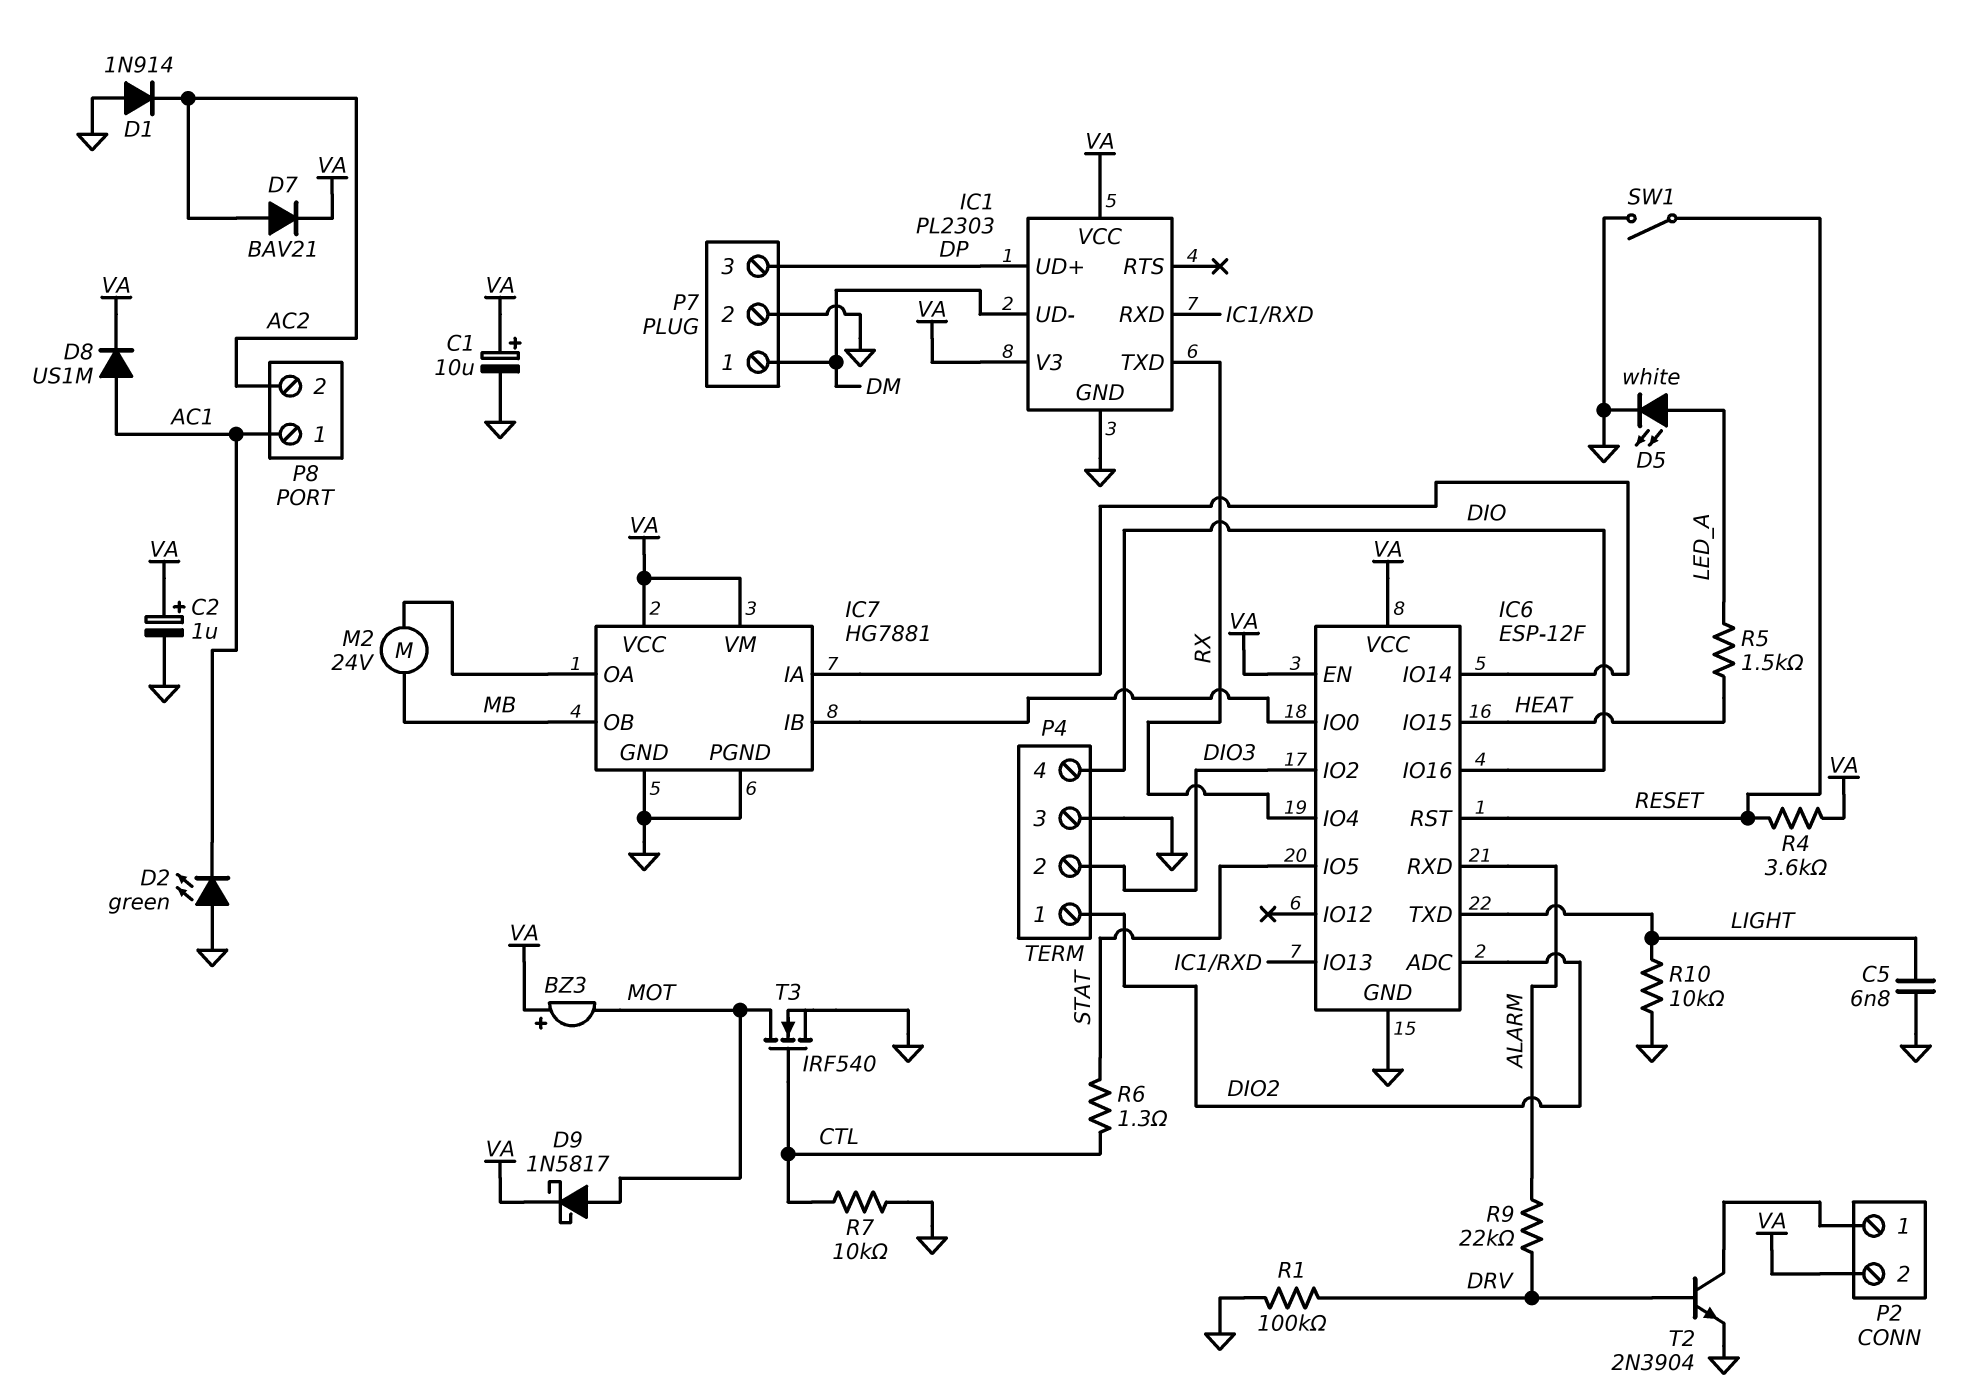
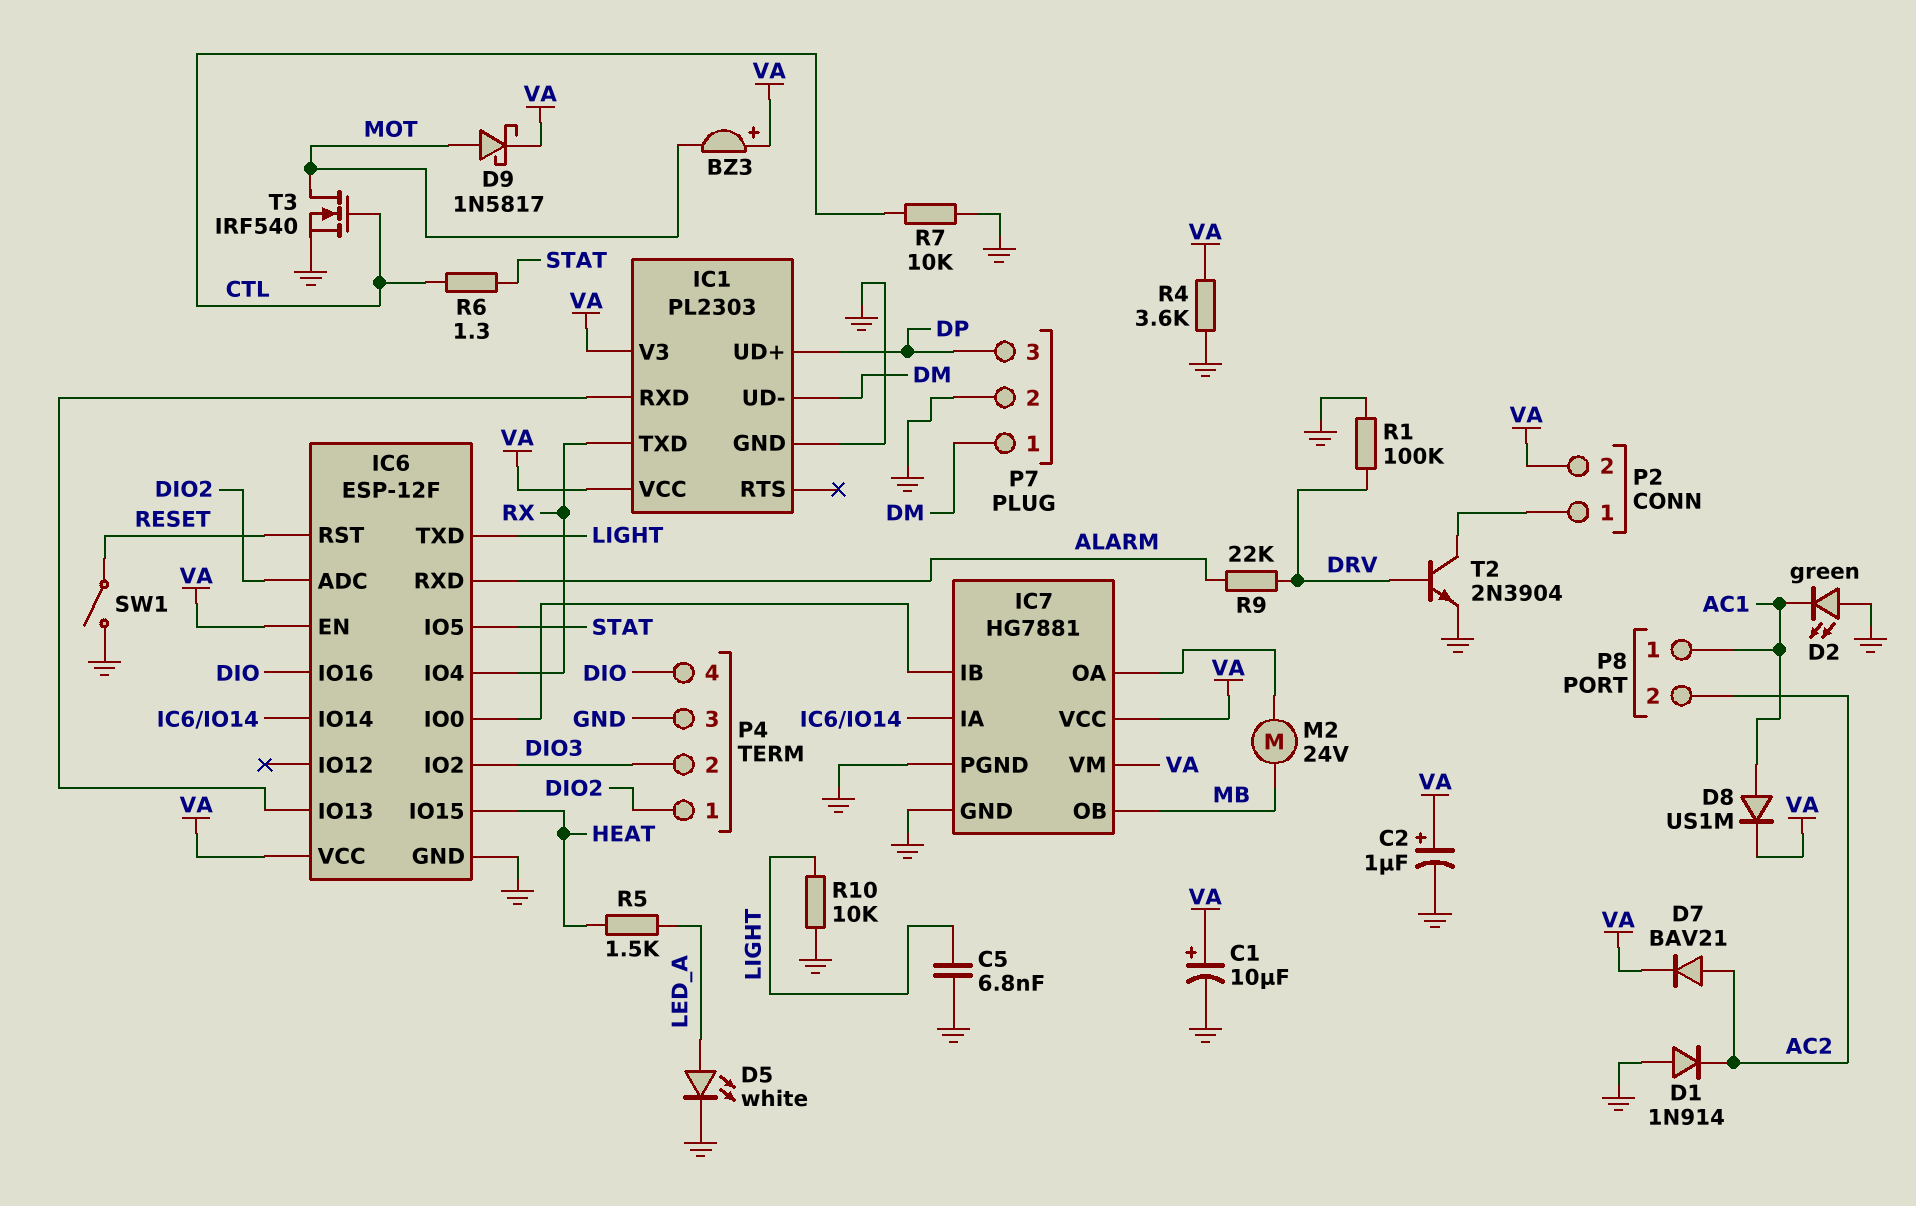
R4: 3.6k (RESET, VA) -> 3.6k (GND, VA)

